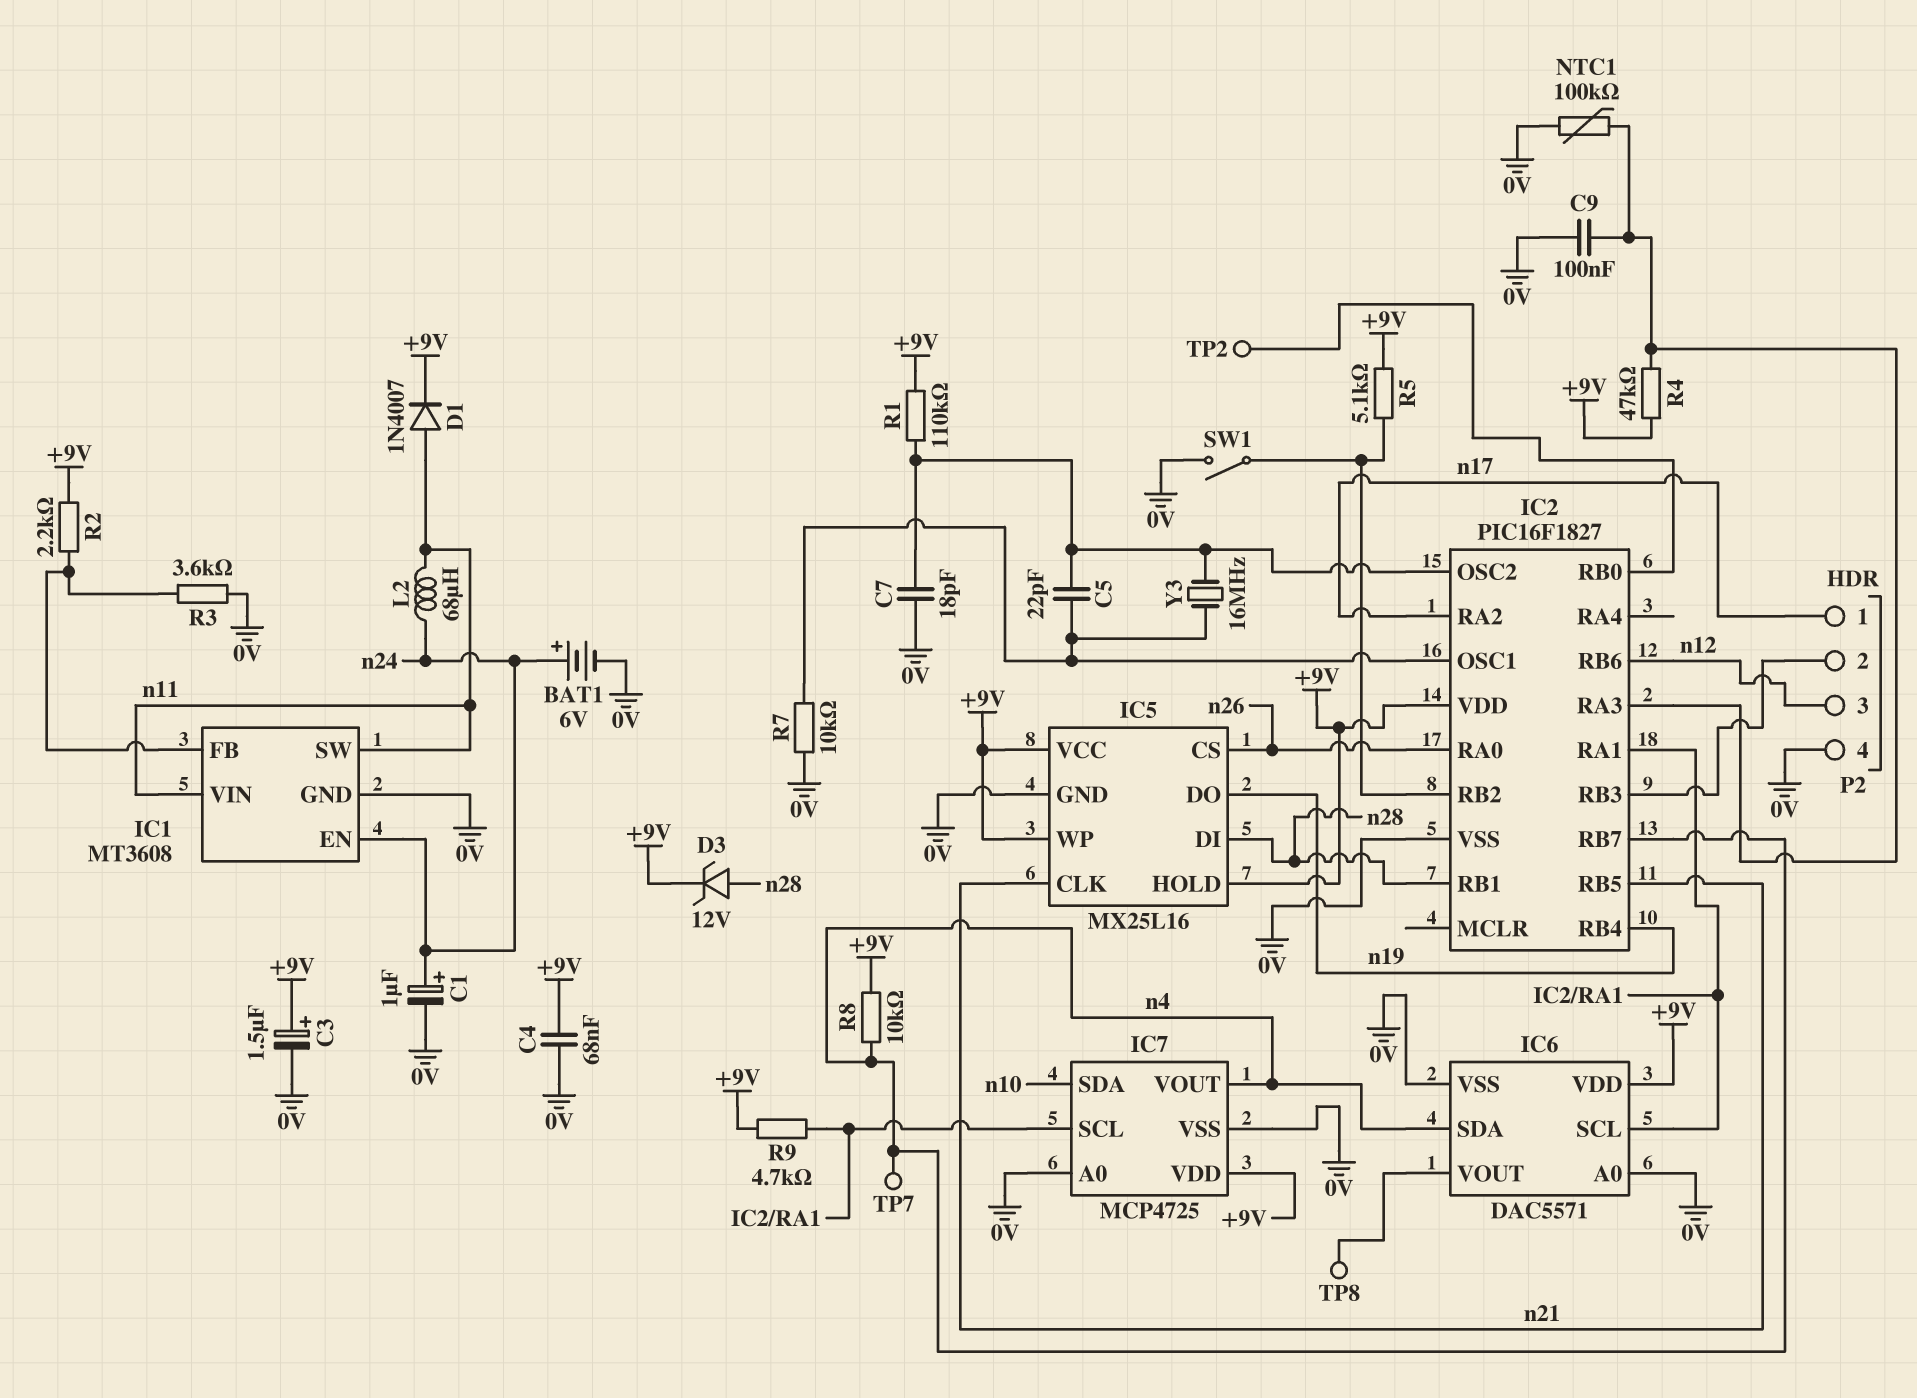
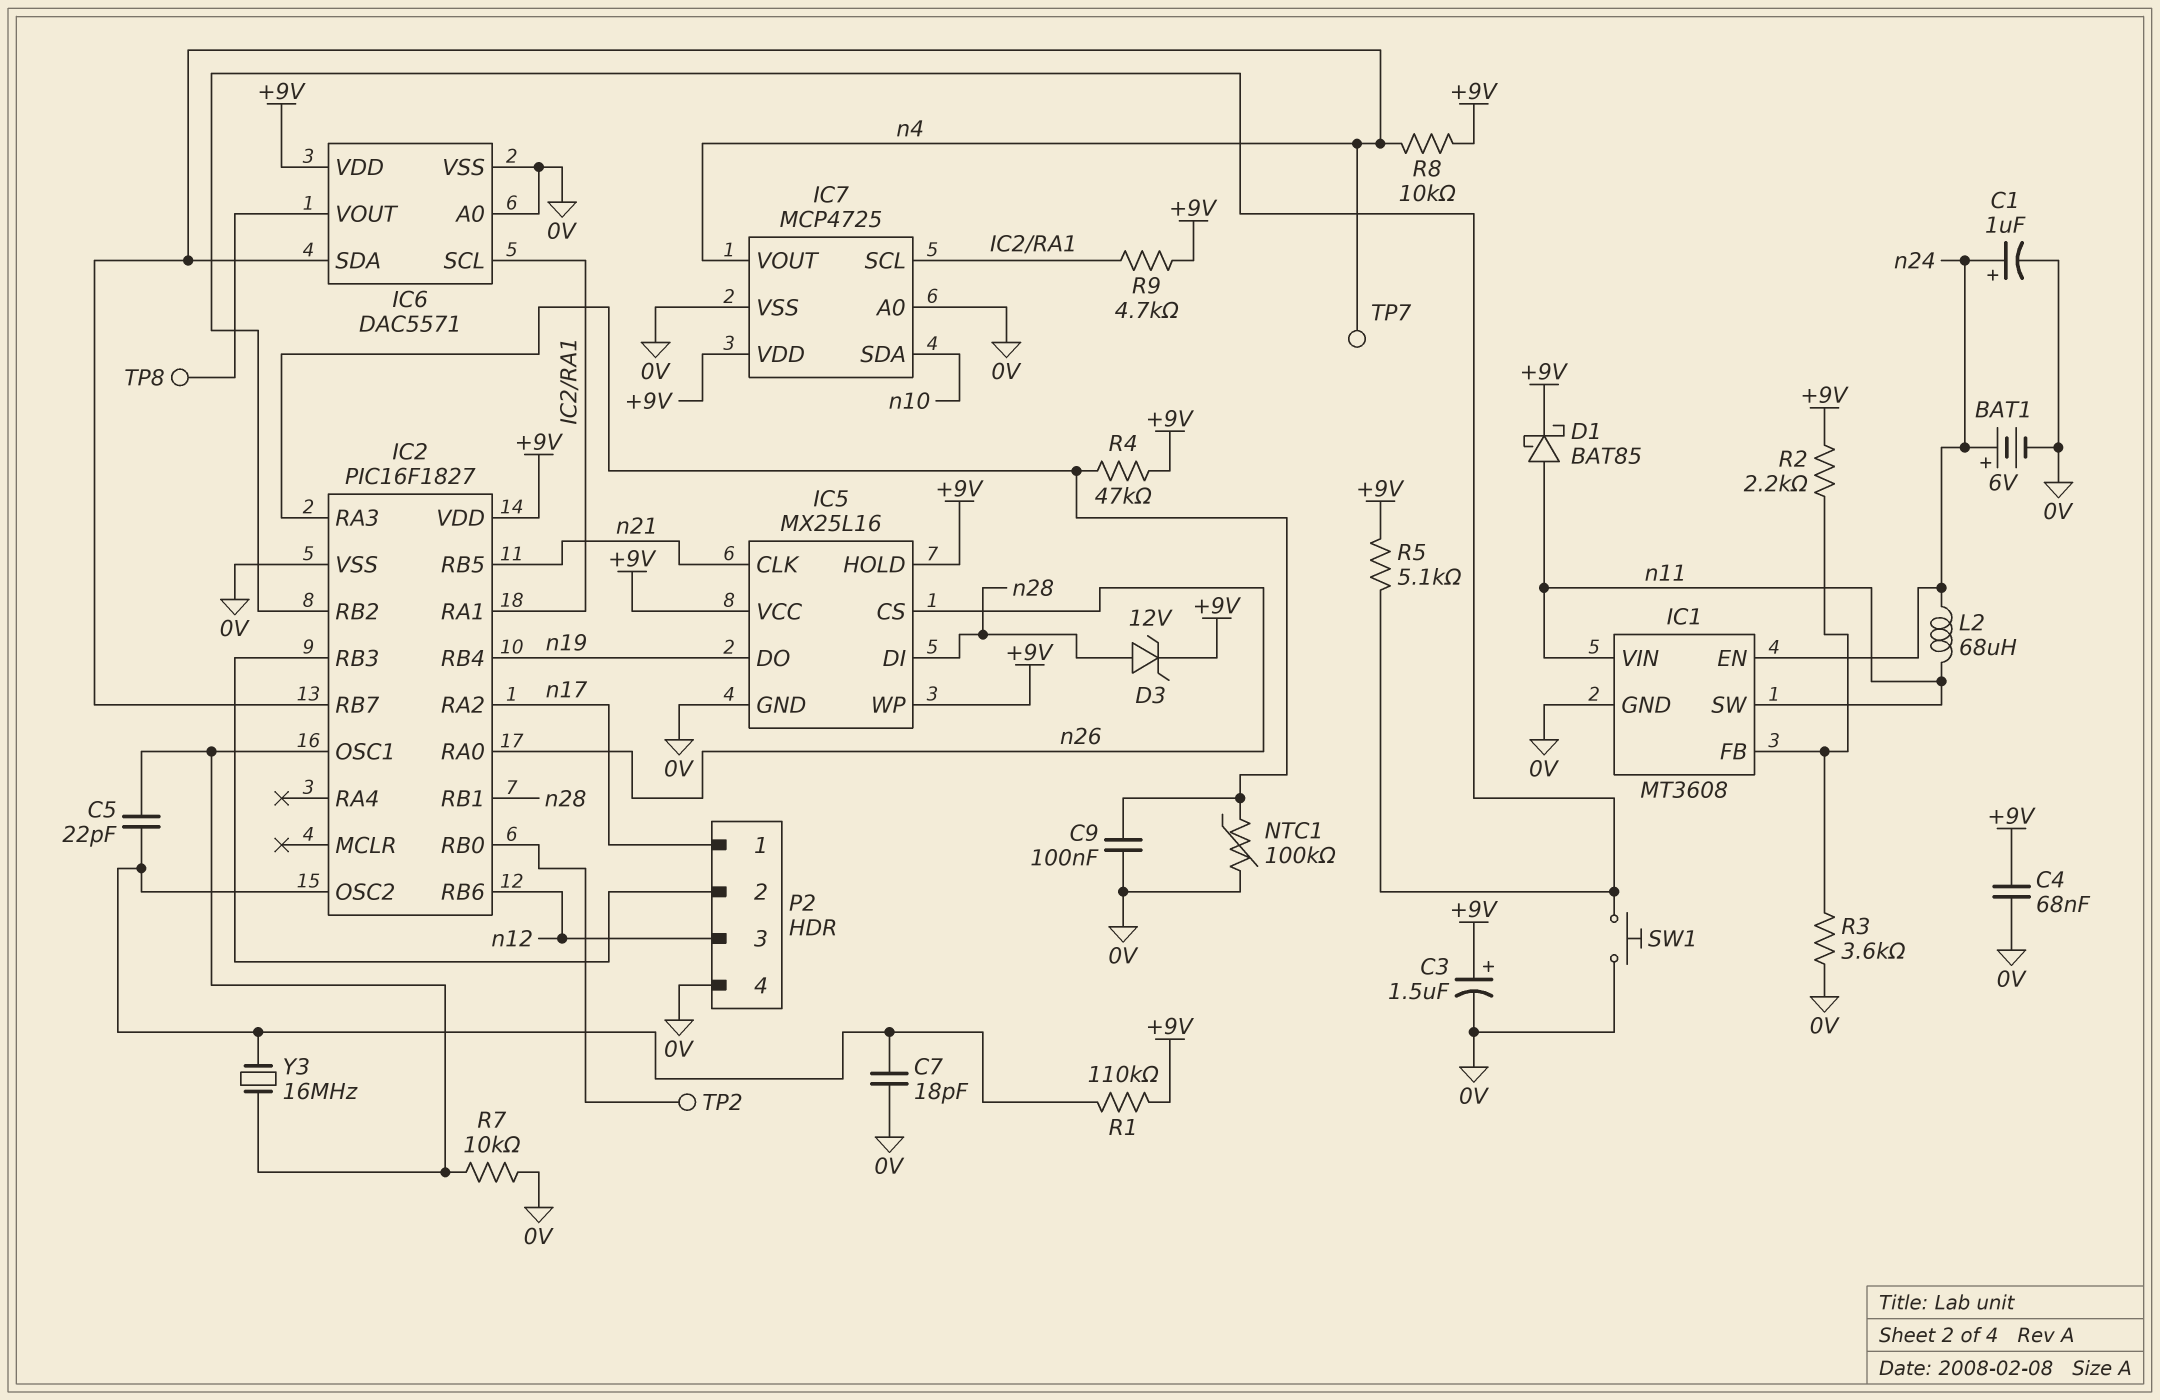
D1: diode 1N4007 (A n11, K +9V) -> schottky BAT85 (A n11, K +9V)
SW1: switch (0V, IC2/RB2) -> button (0V, IC2/RB2)

